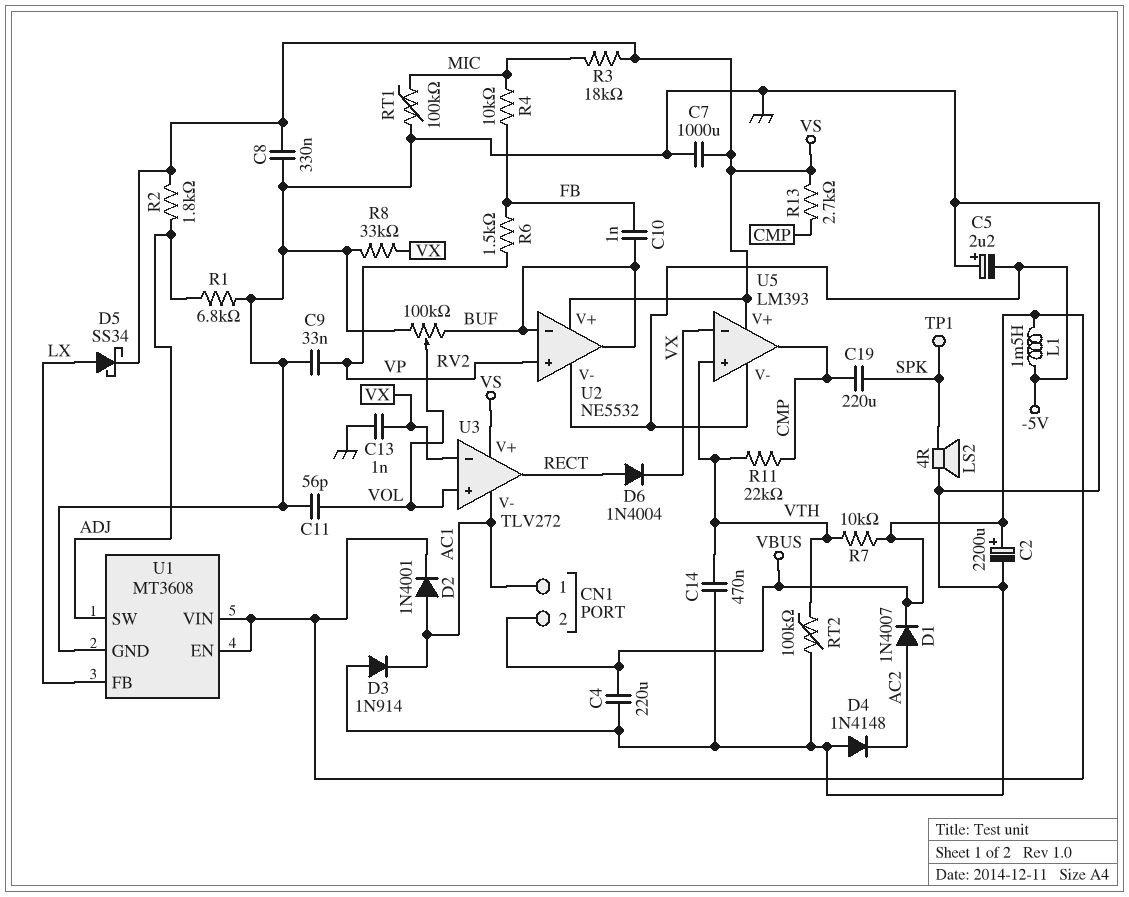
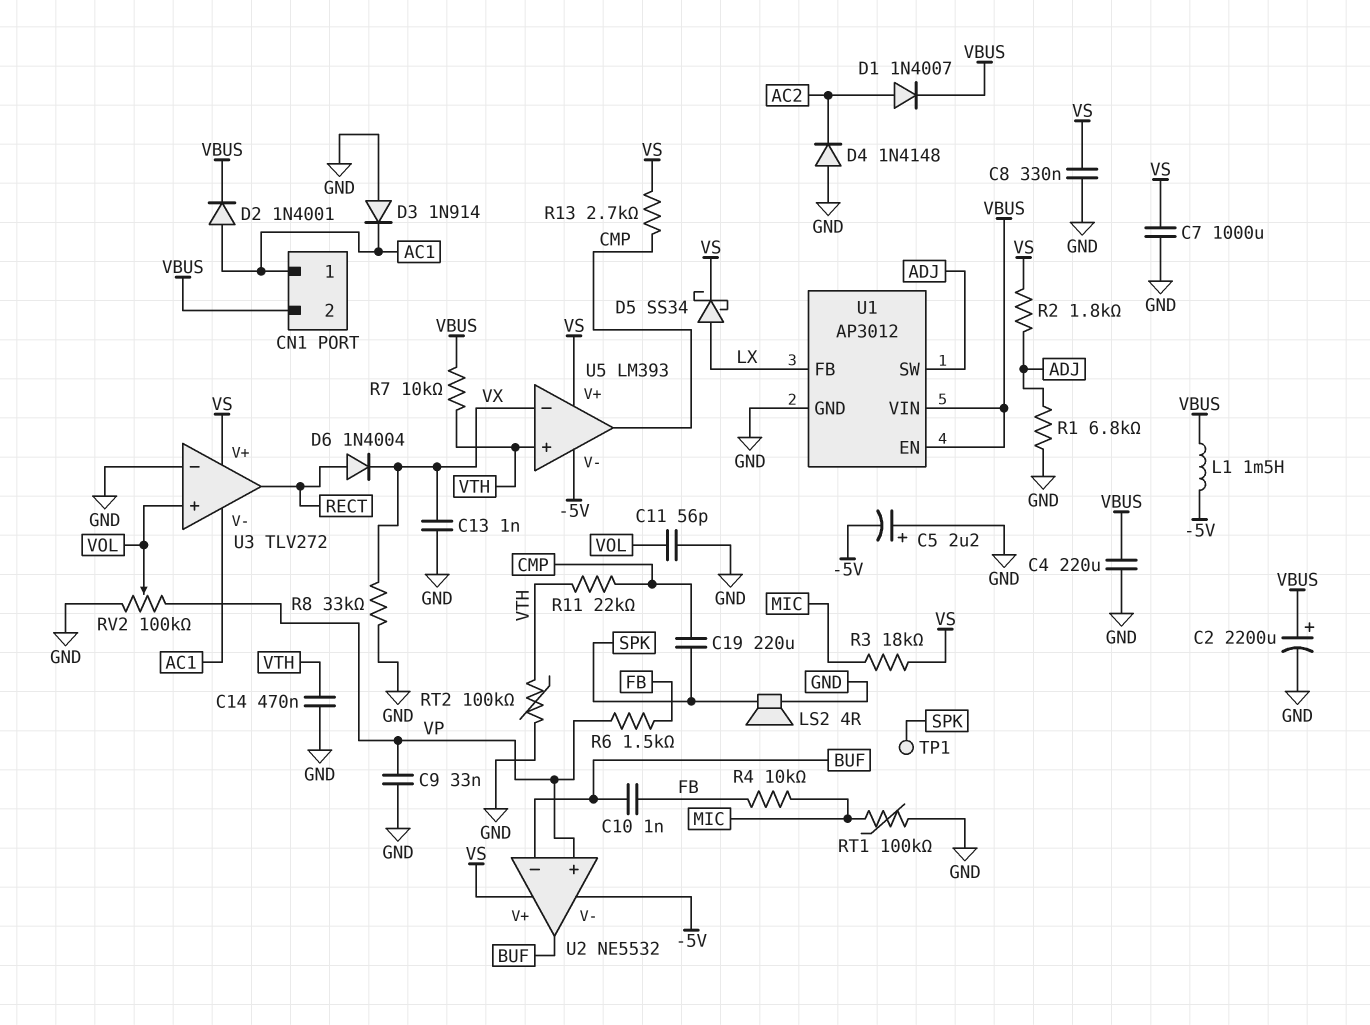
RV2: 100k (BUF, GND, wiper VOL) -> 100k (GND, VP, wiper VOL)
U1: MT3608 -> AP3012
U3 pin in-: VX -> GND

